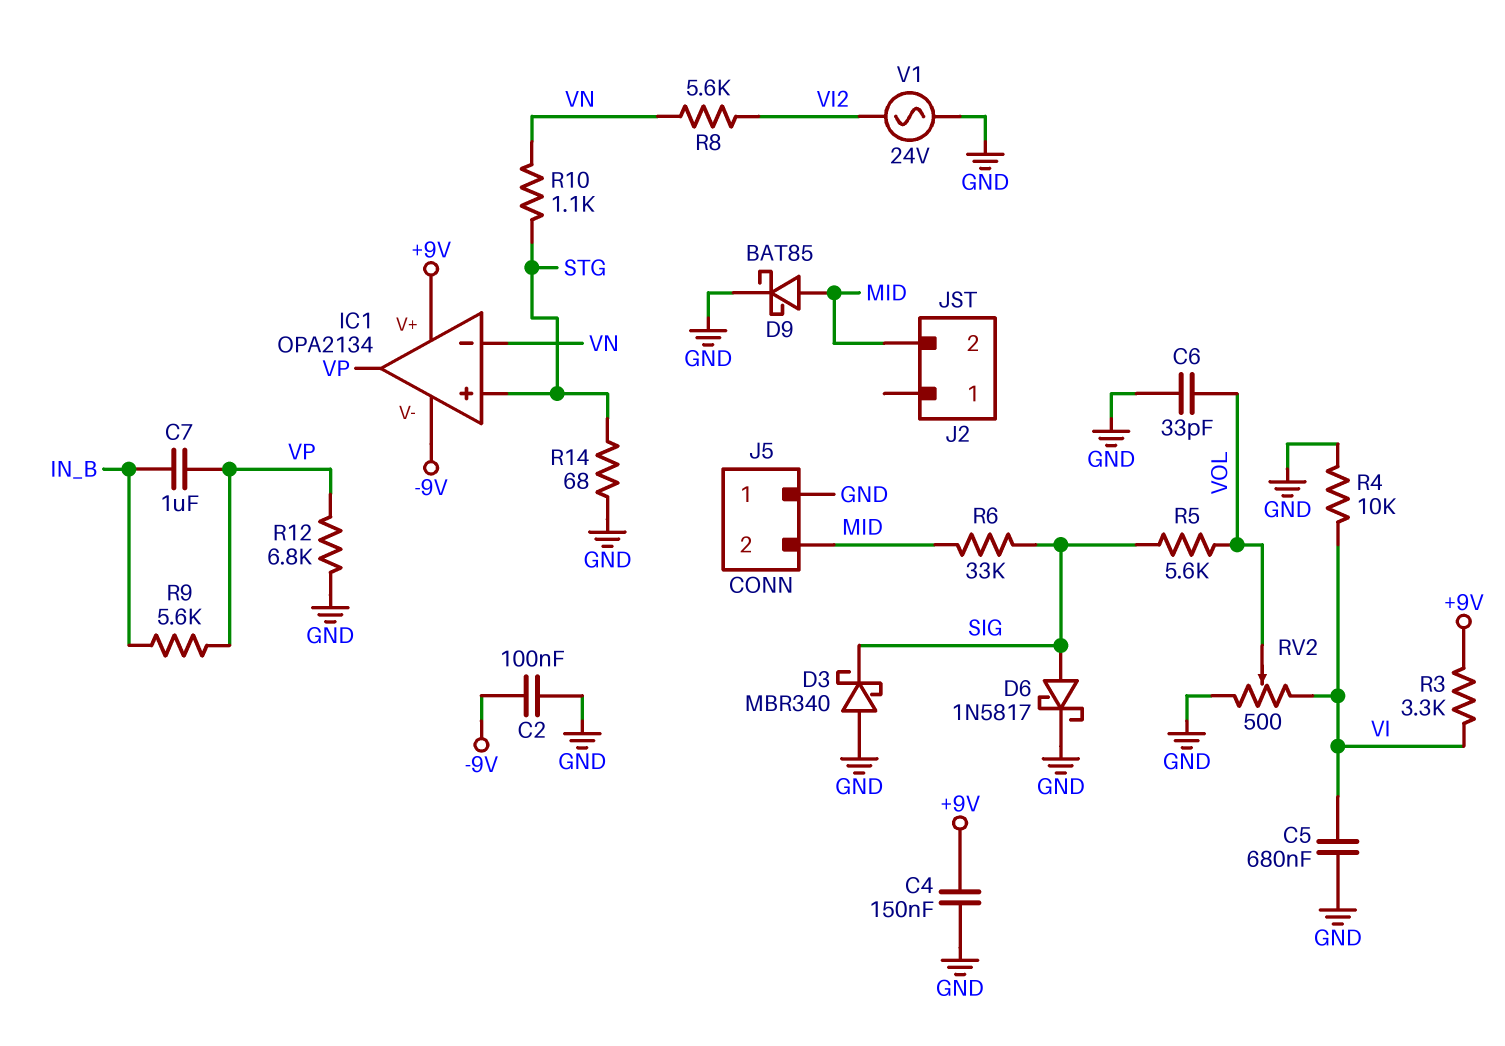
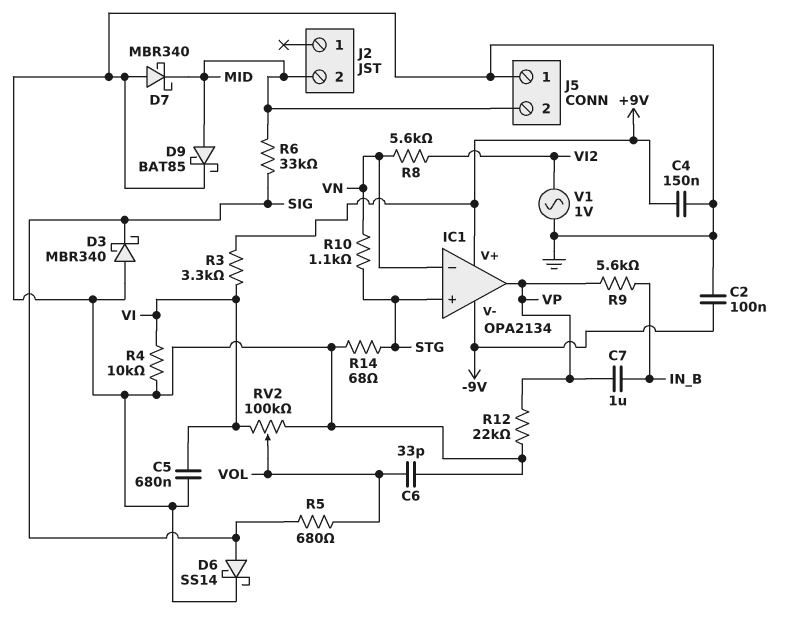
D6: schottky 1N5817 (A SIG, K GND) -> schottky SS14 (A SIG, K GND)
D7: none -> schottky MBR340 (A GND, K MID)
R5: 5.6k (SIG, VOL) -> 680 (SIG, VOL)
R12: 6.8k (GND, VP) -> 22k (GND, VP)
RV2: 500 (GND, VI, wiper VOL) -> 100k (GND, VI, wiper VOL)
V1: AC 24V (GND, VI2) -> AC 1V (GND, VI2)

